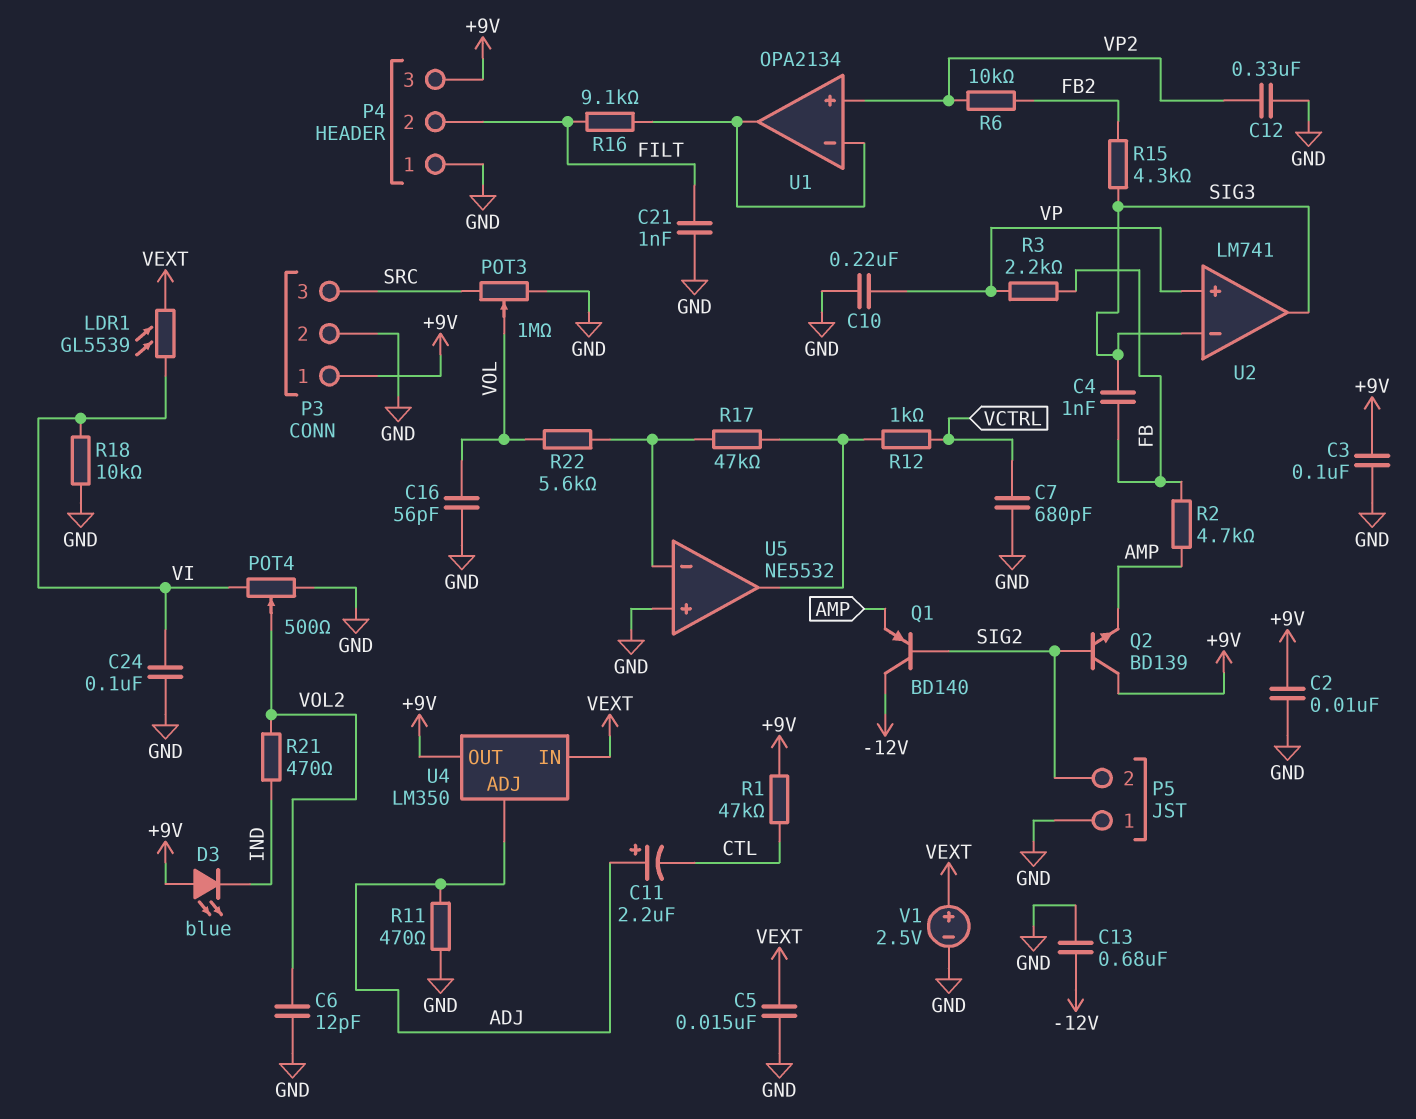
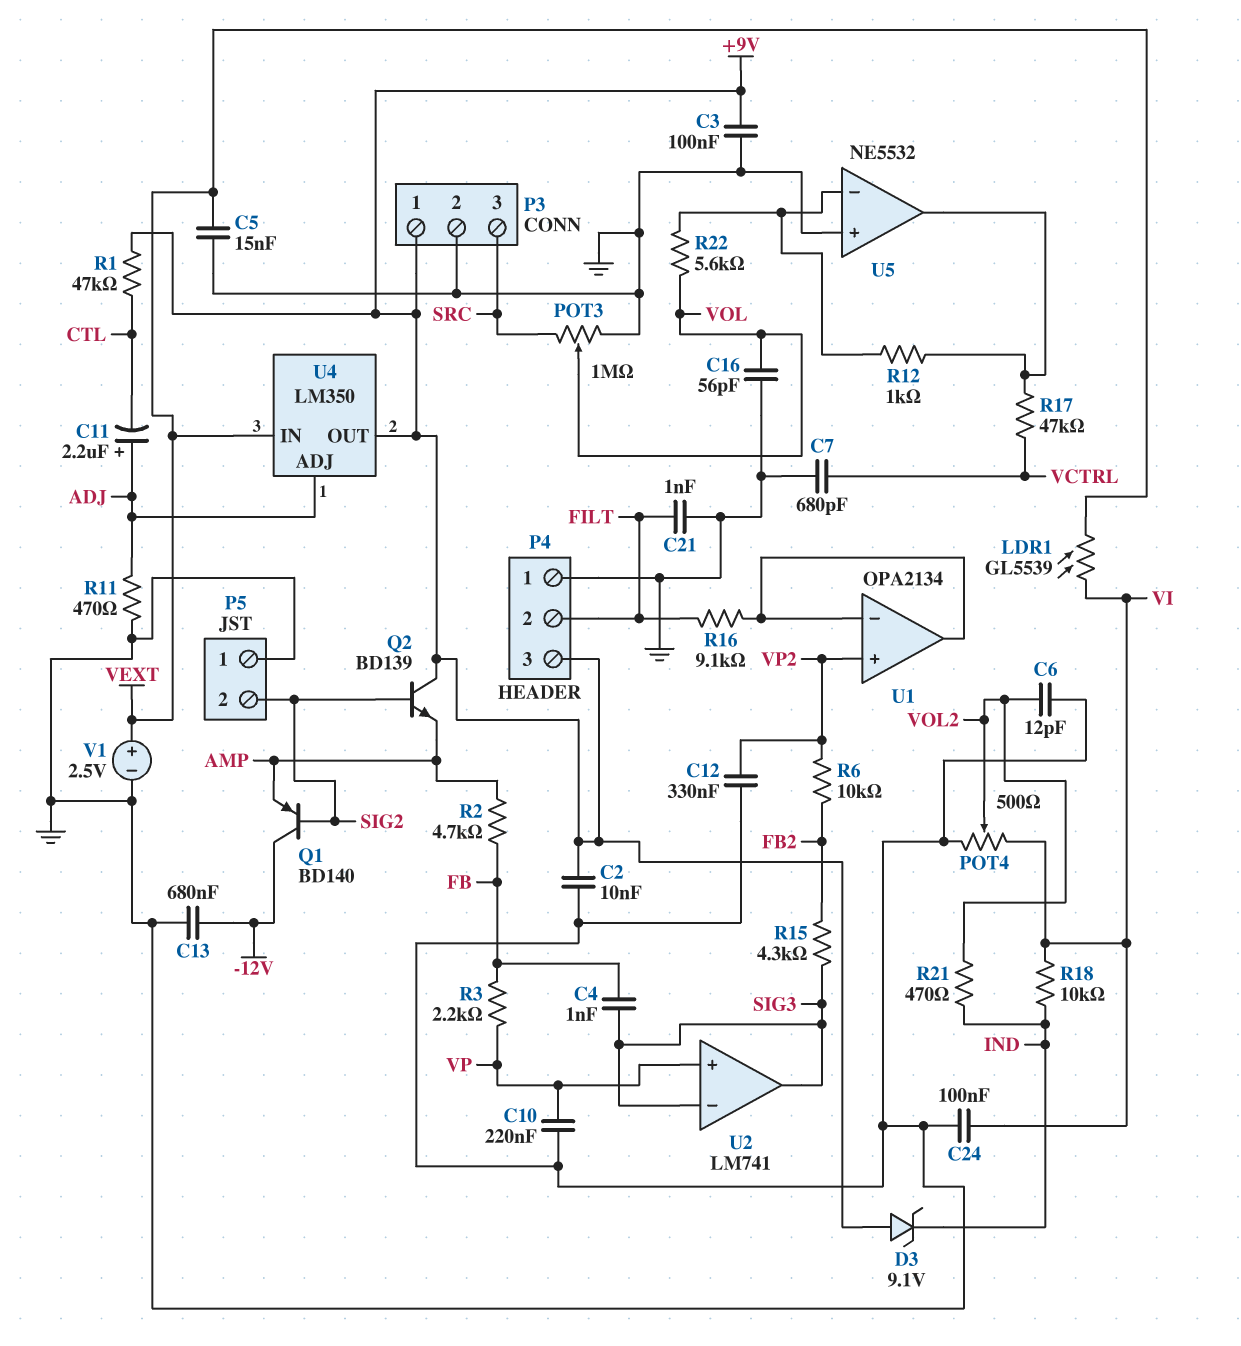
D3: LED blue (A +9V, K IND) -> zener 9.1V (A +9V, K IND)
R12: 1k (U5/out, VCTRL) -> 1k (U5/in-, U5/out)
R17: 47k (U5/in-, U5/out) -> 47k (U5/out, VCTRL)
R18: 10k (GND, VI) -> 10k (IND, VI)

